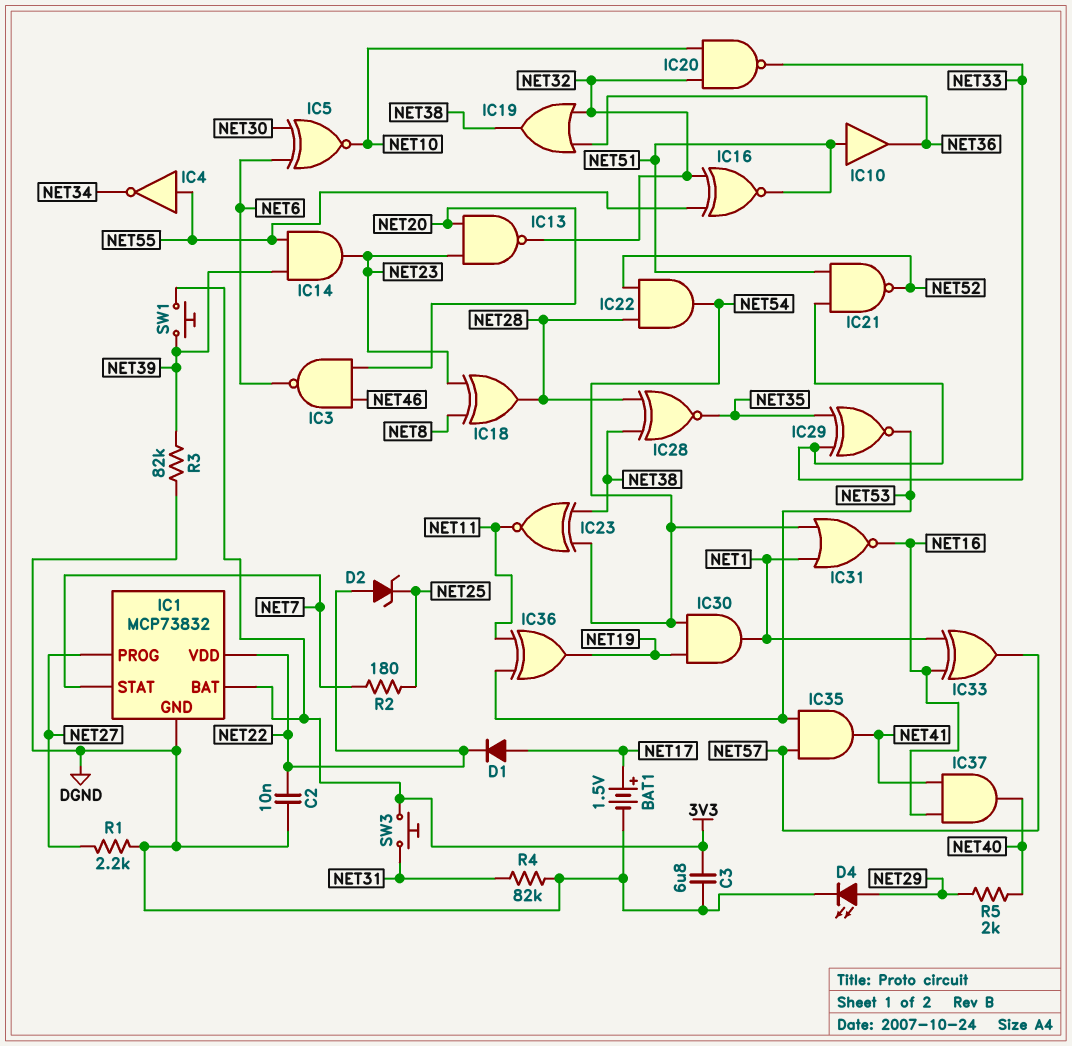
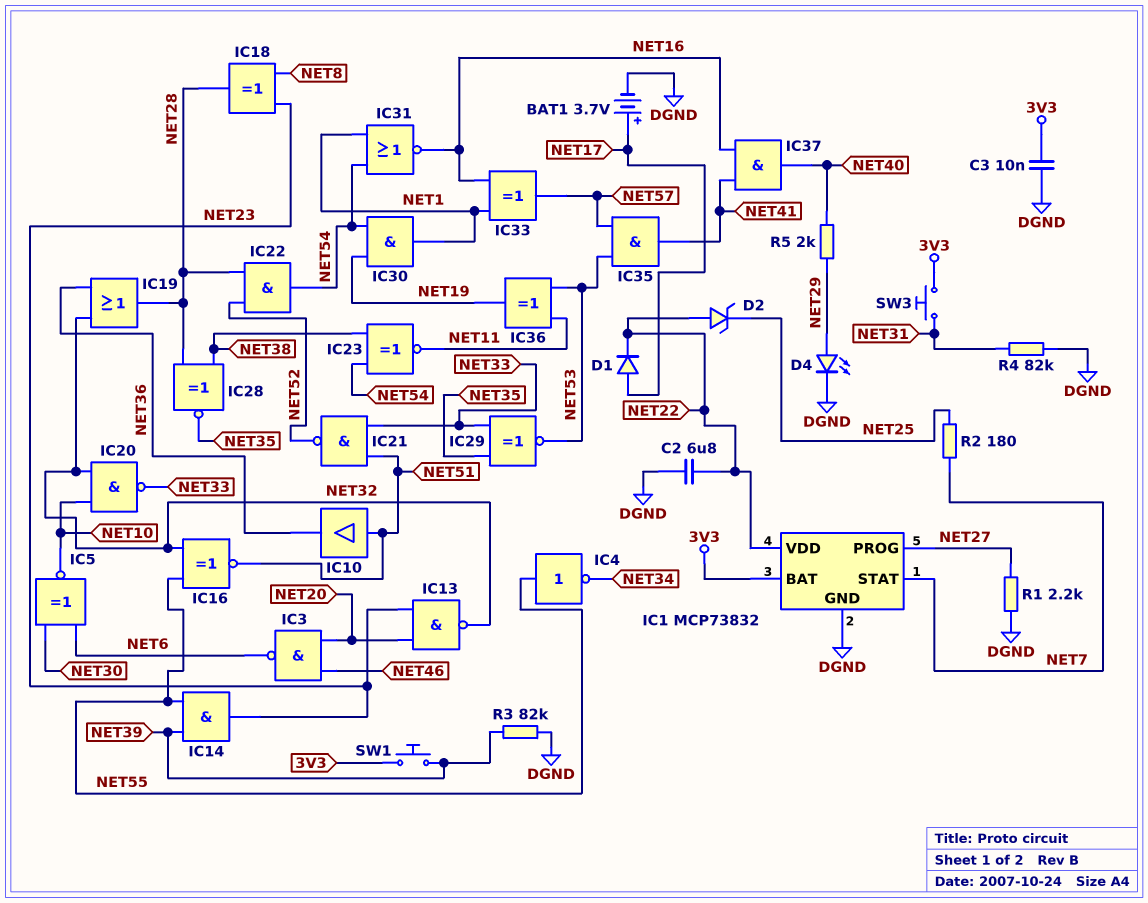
BAT1: 1.5V (plus NET17, minus DGND) -> 3.7V (plus NET17, minus DGND)
C2: 10nF (DGND, NET22) -> 6.8uF (DGND, NET22)
C3: 6.8uF (3V3, DGND) -> 10nF (3V3, DGND)
IC19: OR (in NET32, in NET36, out NET38) -> OR (in NET32, in NET36, out NET28)

